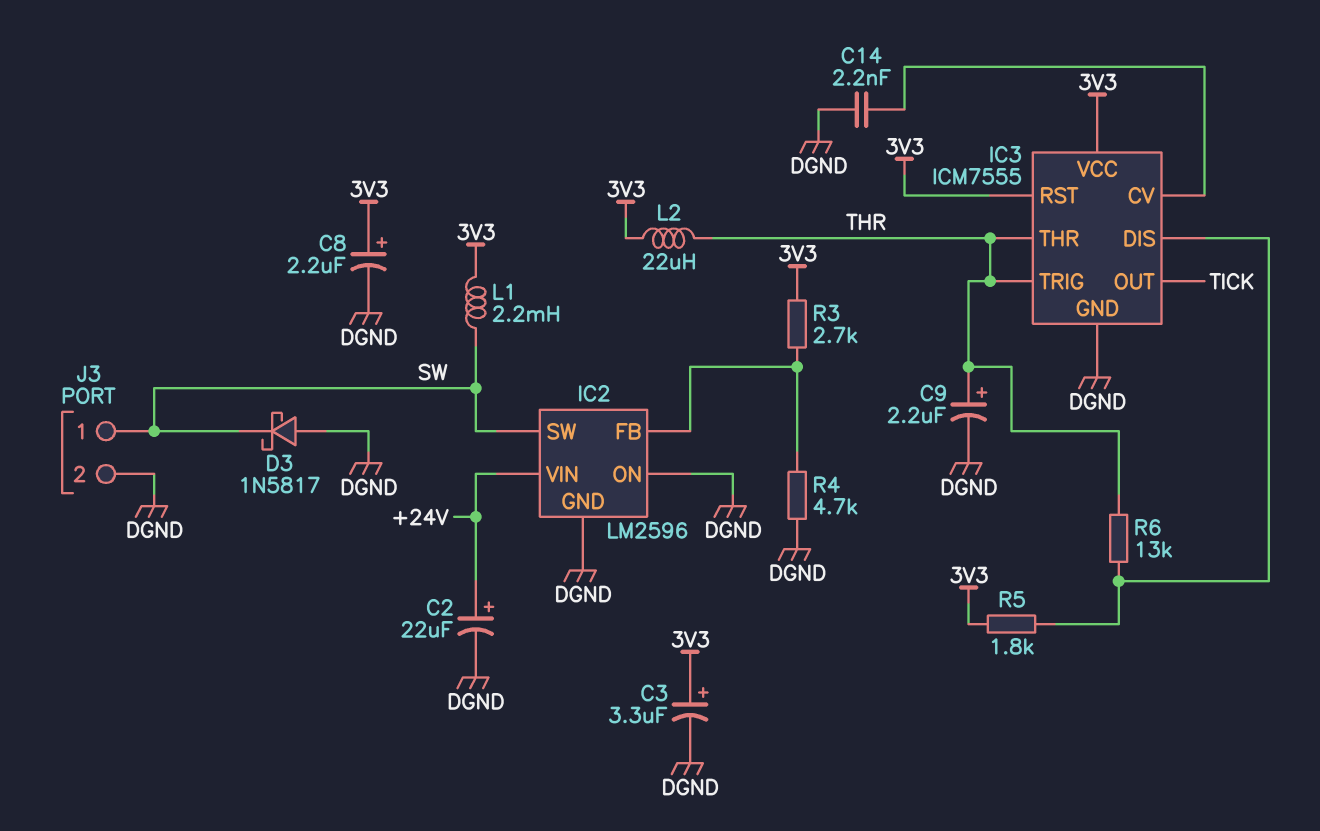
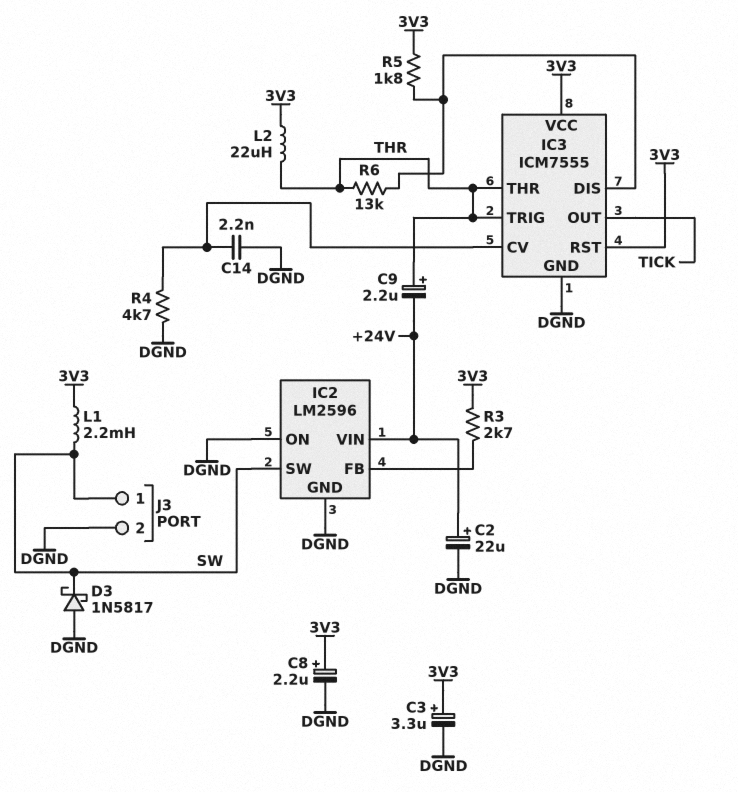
C9: 2.2uF (plus THR, minus DGND) -> 2.2uF (plus THR, minus +24V)
R4: 4.7k (DGND, IC2/FB) -> 4.7k (DGND, IC3/CV)

